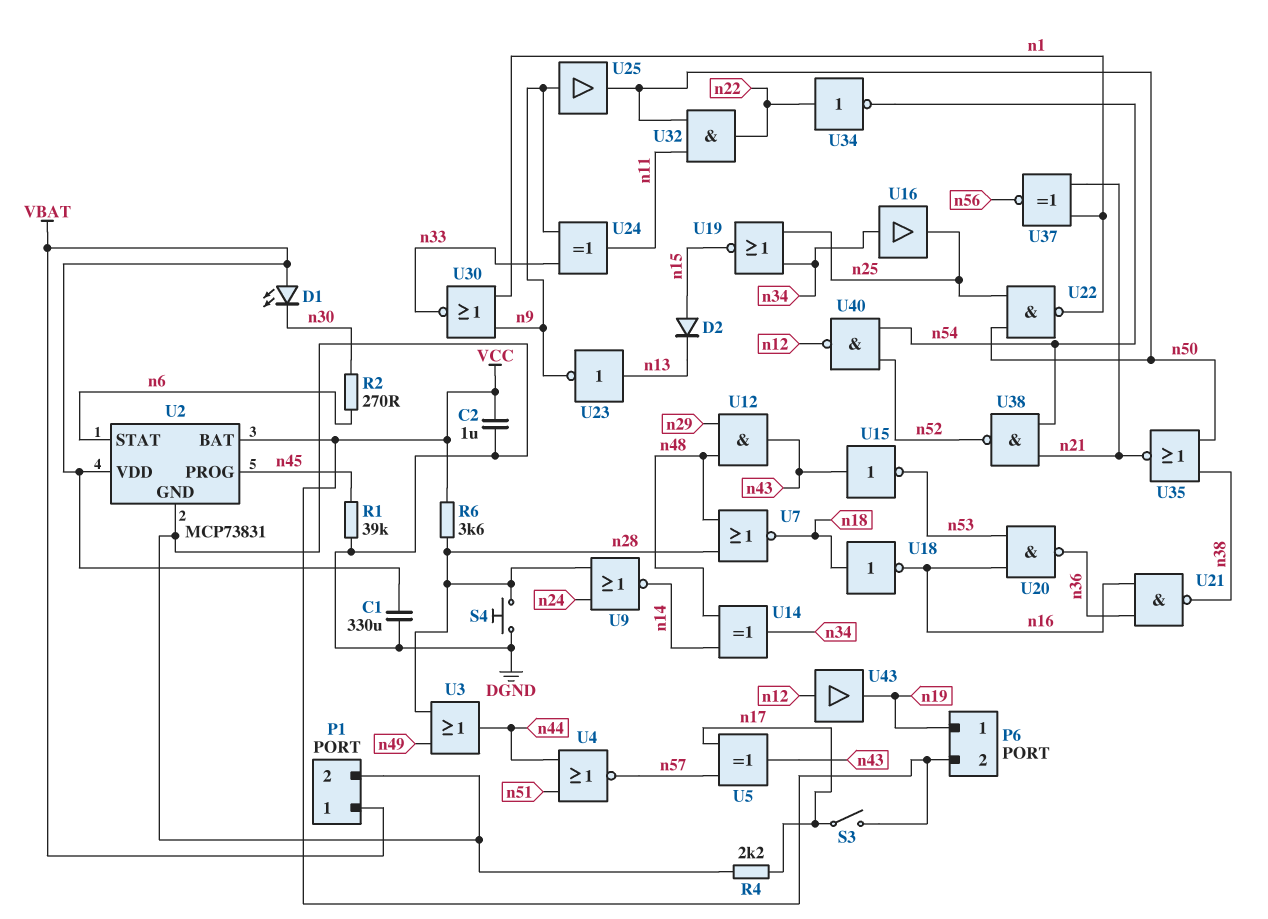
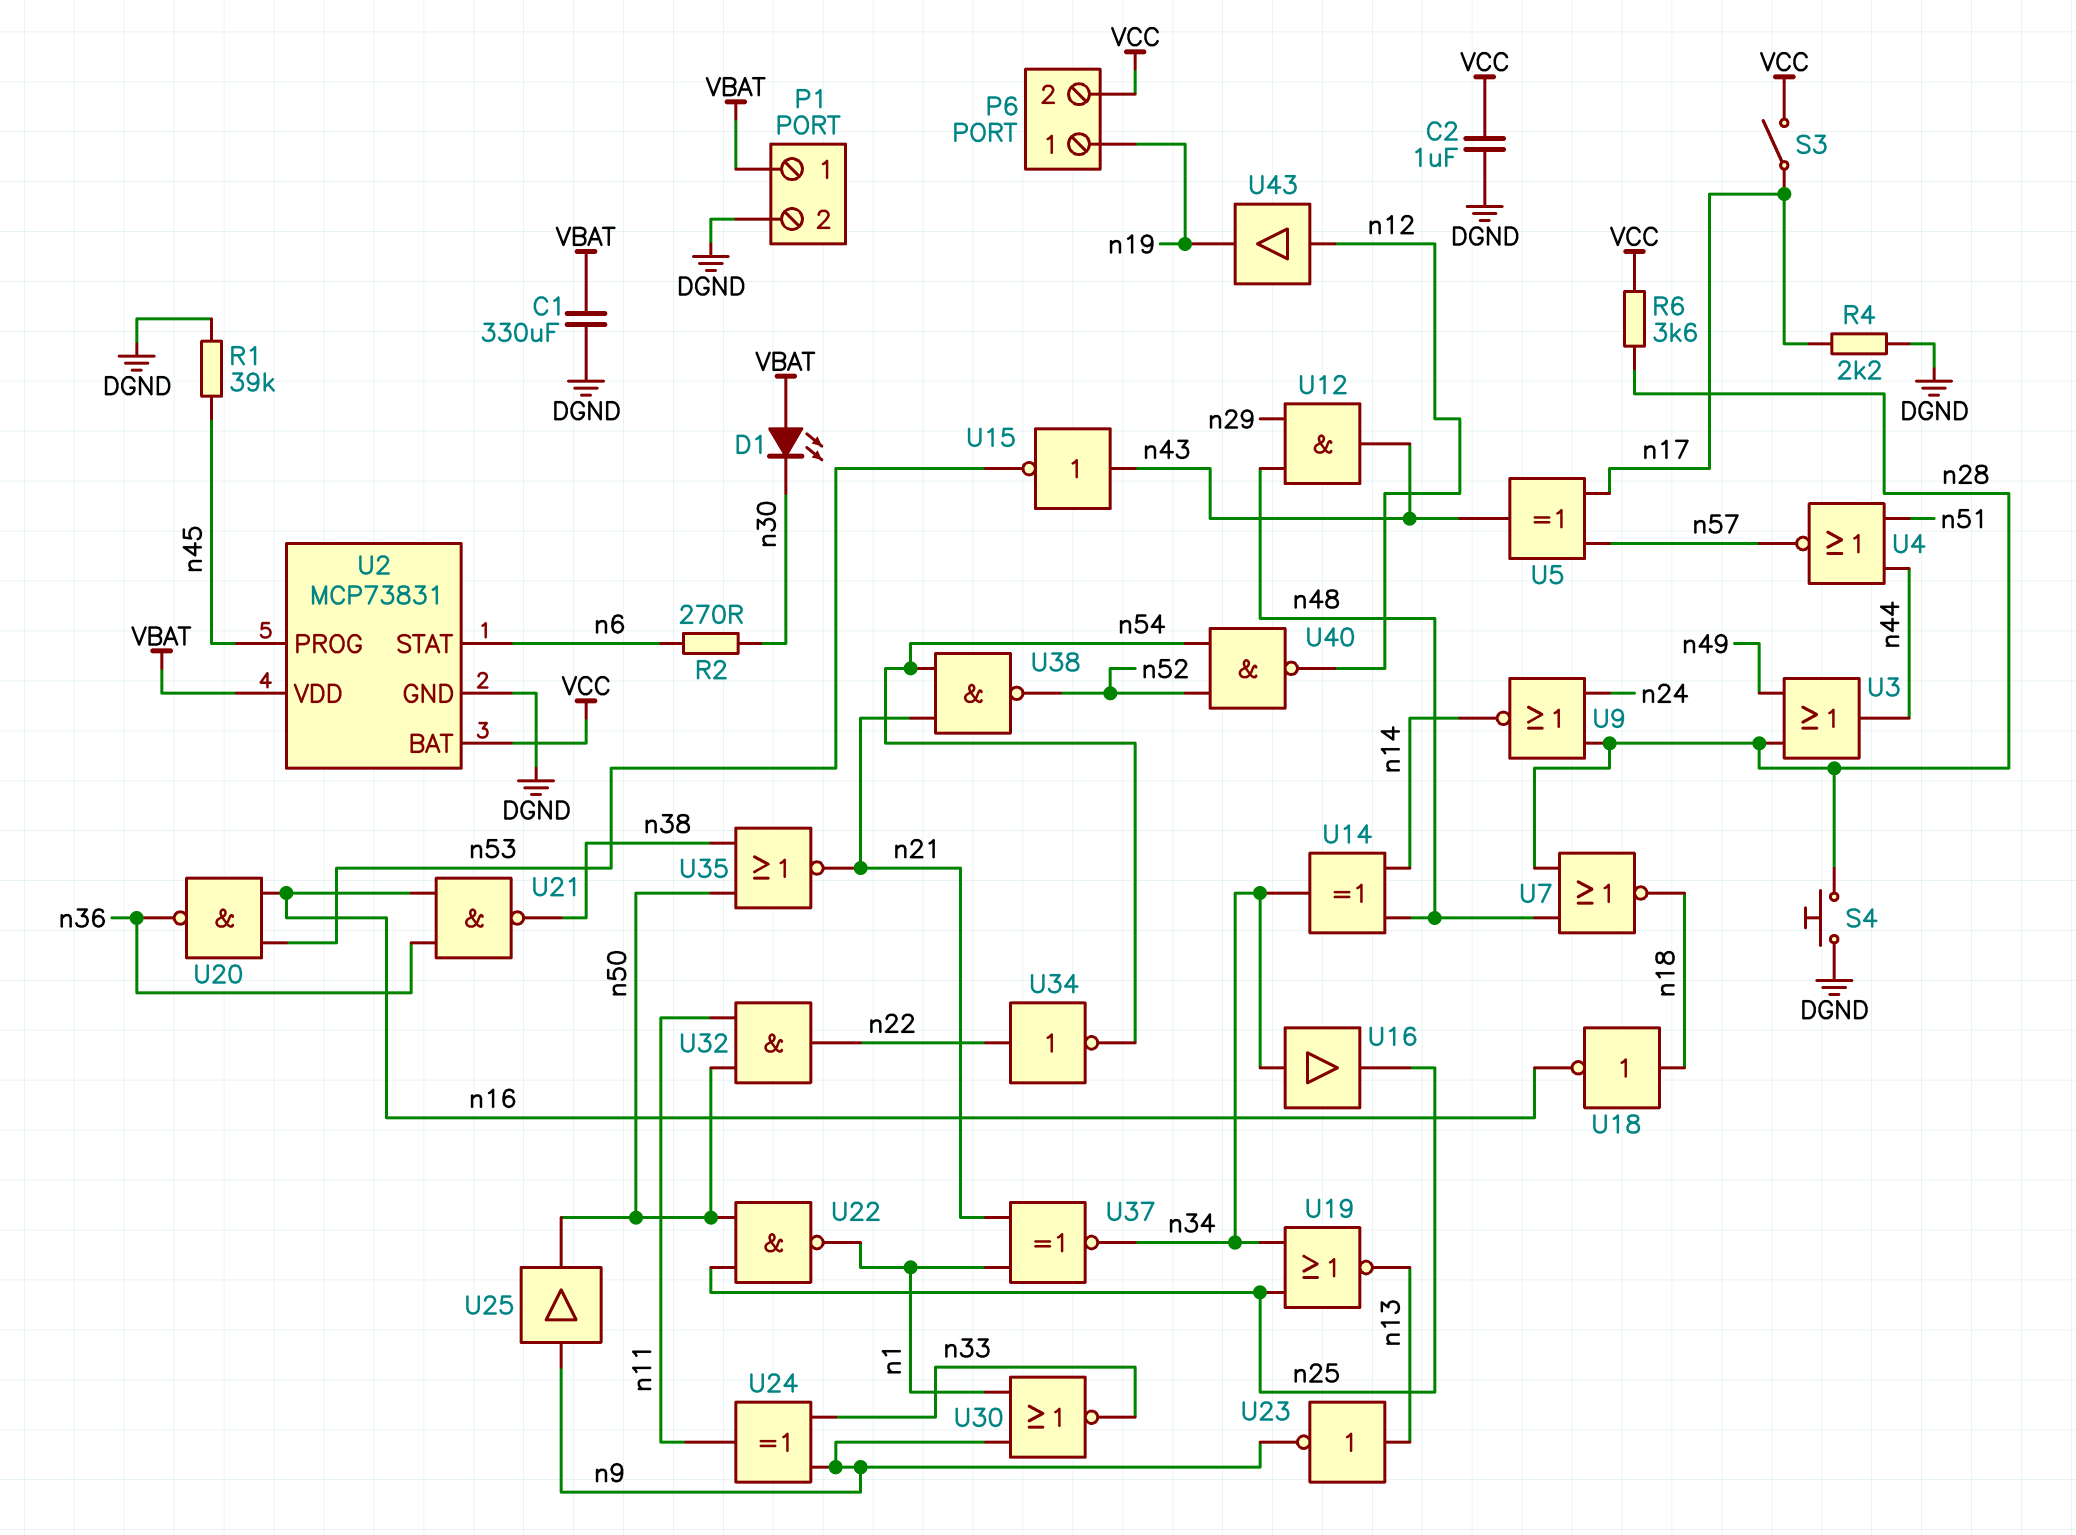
D2: diode (A n15, K n13) -> none
U19: NOR (in n25, in n34, out n15) -> NOR (in n25, in n34, out n13)
U37: XNOR (in n1, in n21, out n56) -> XNOR (in n1, in n21, out n34)

